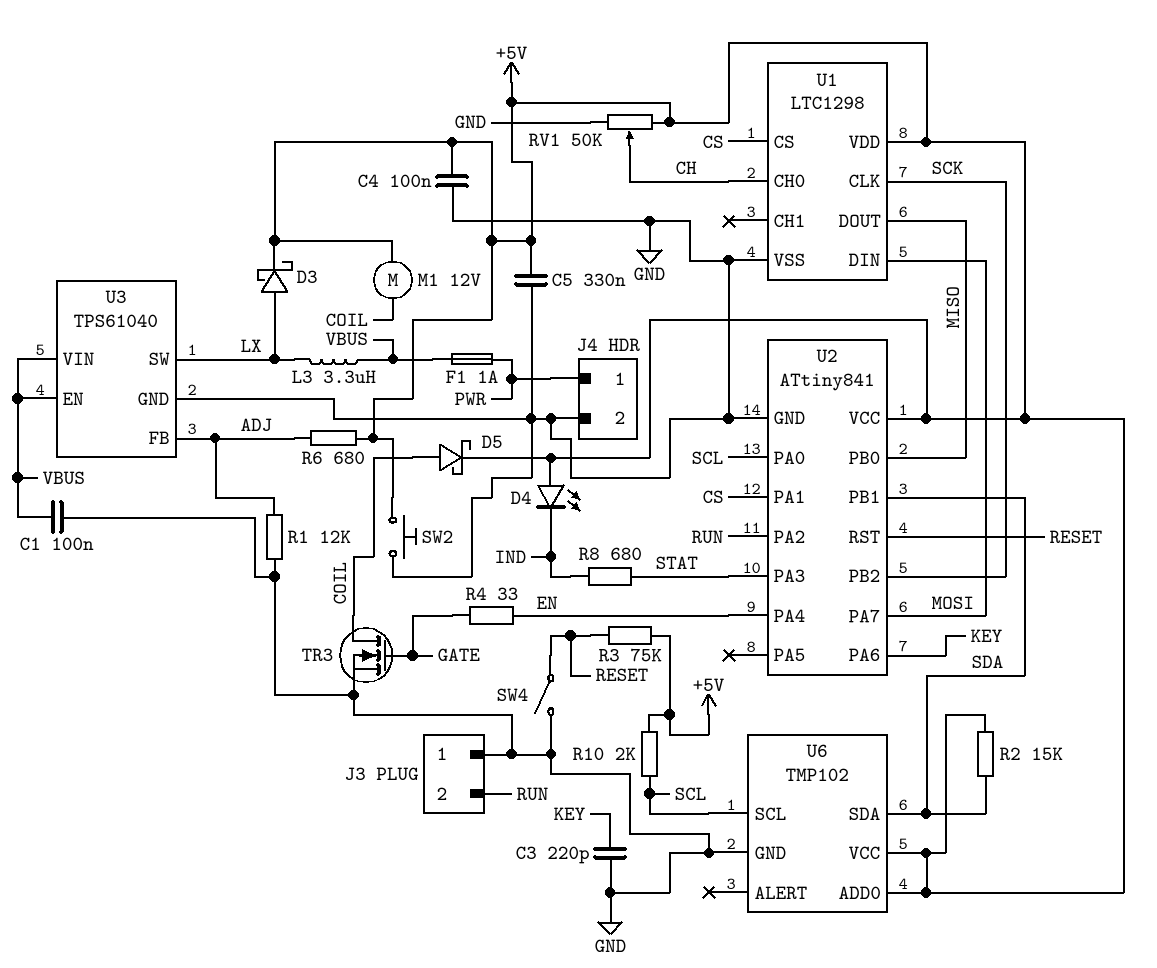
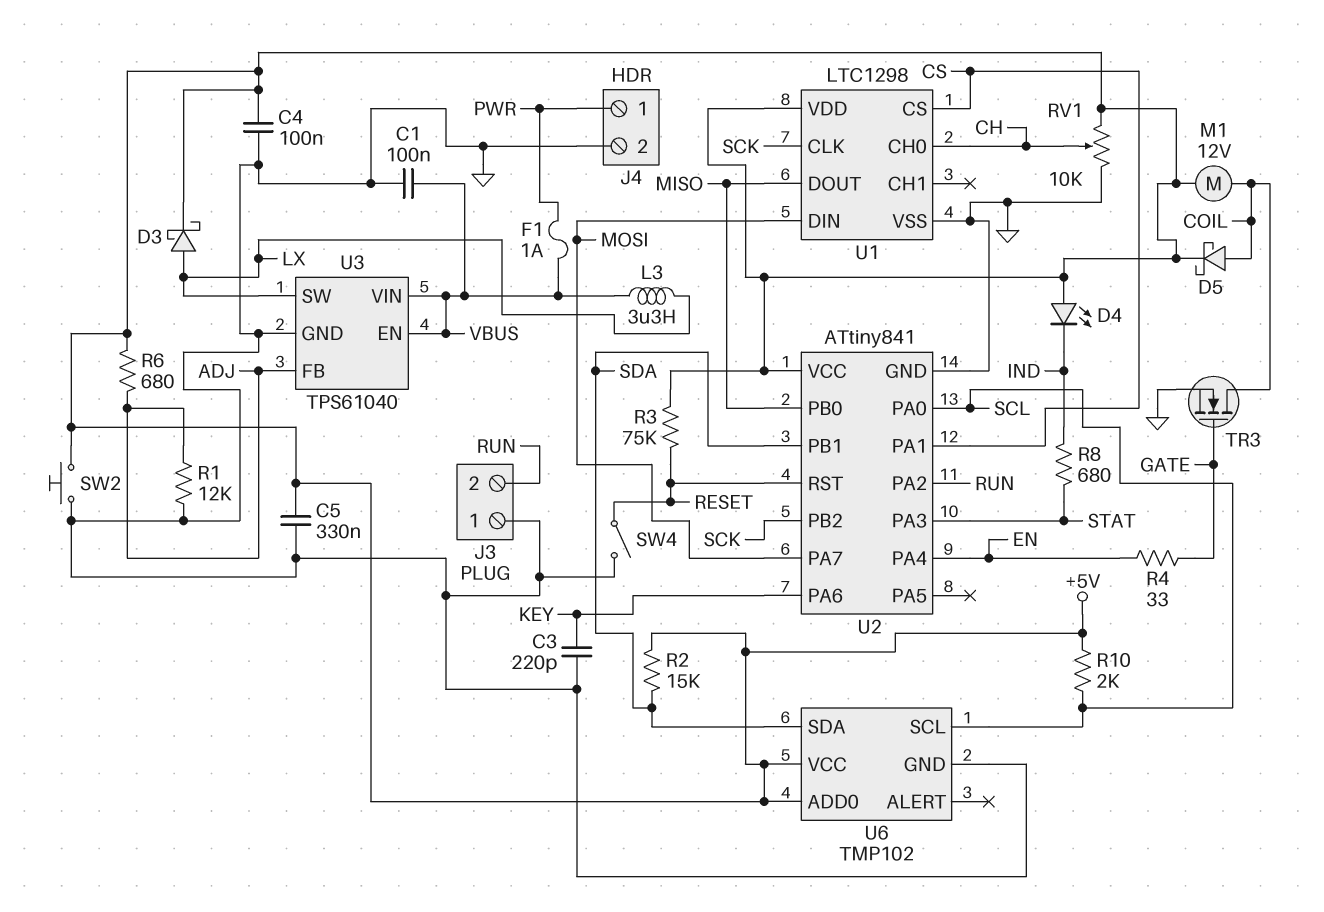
RV1: 50k (+5V, GND, wiper CH) -> 10k (+5V, GND, wiper CH)

